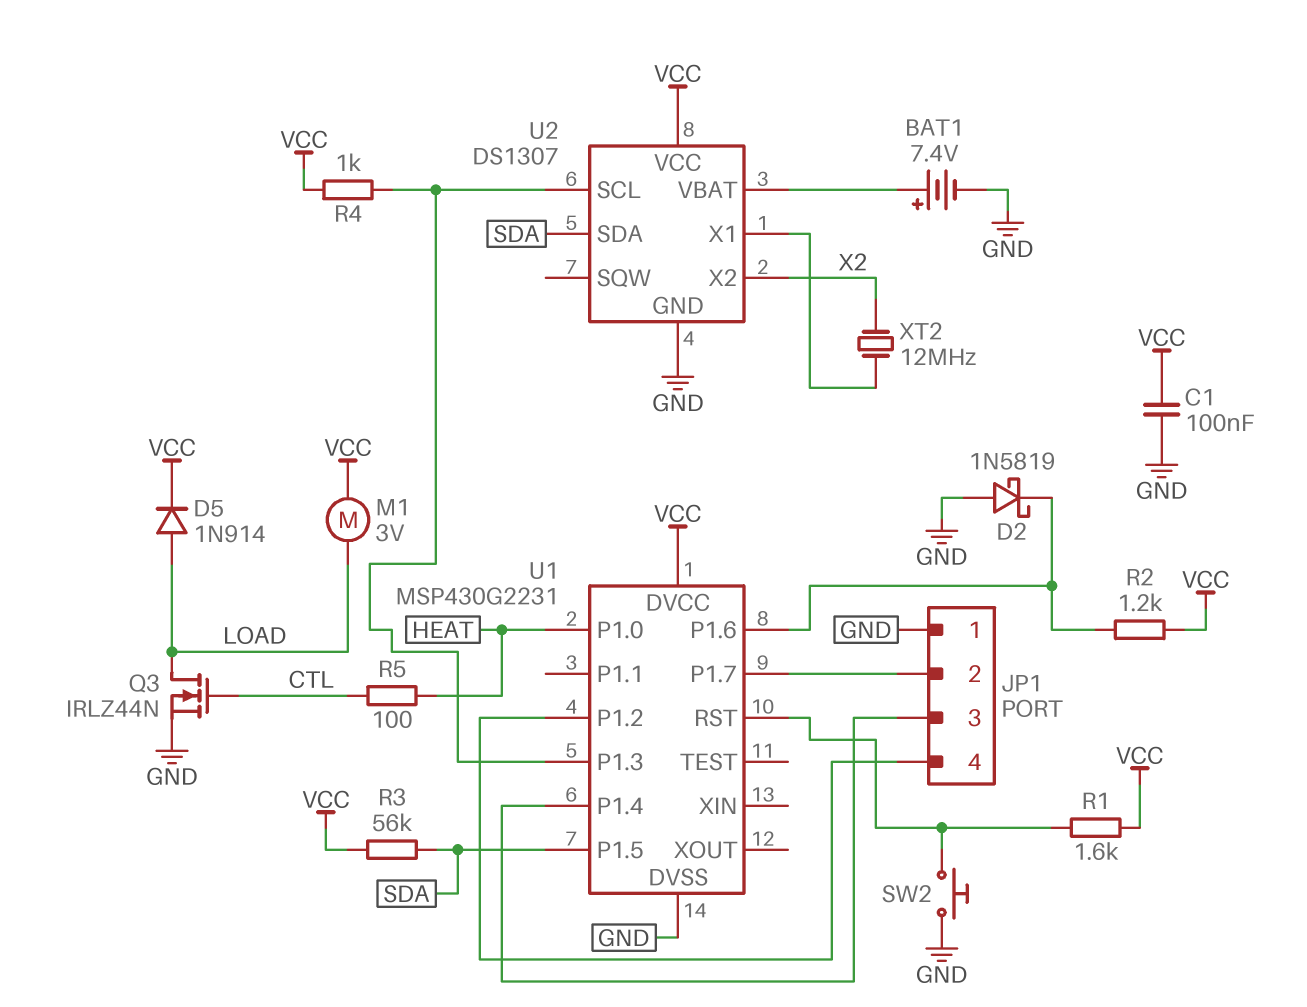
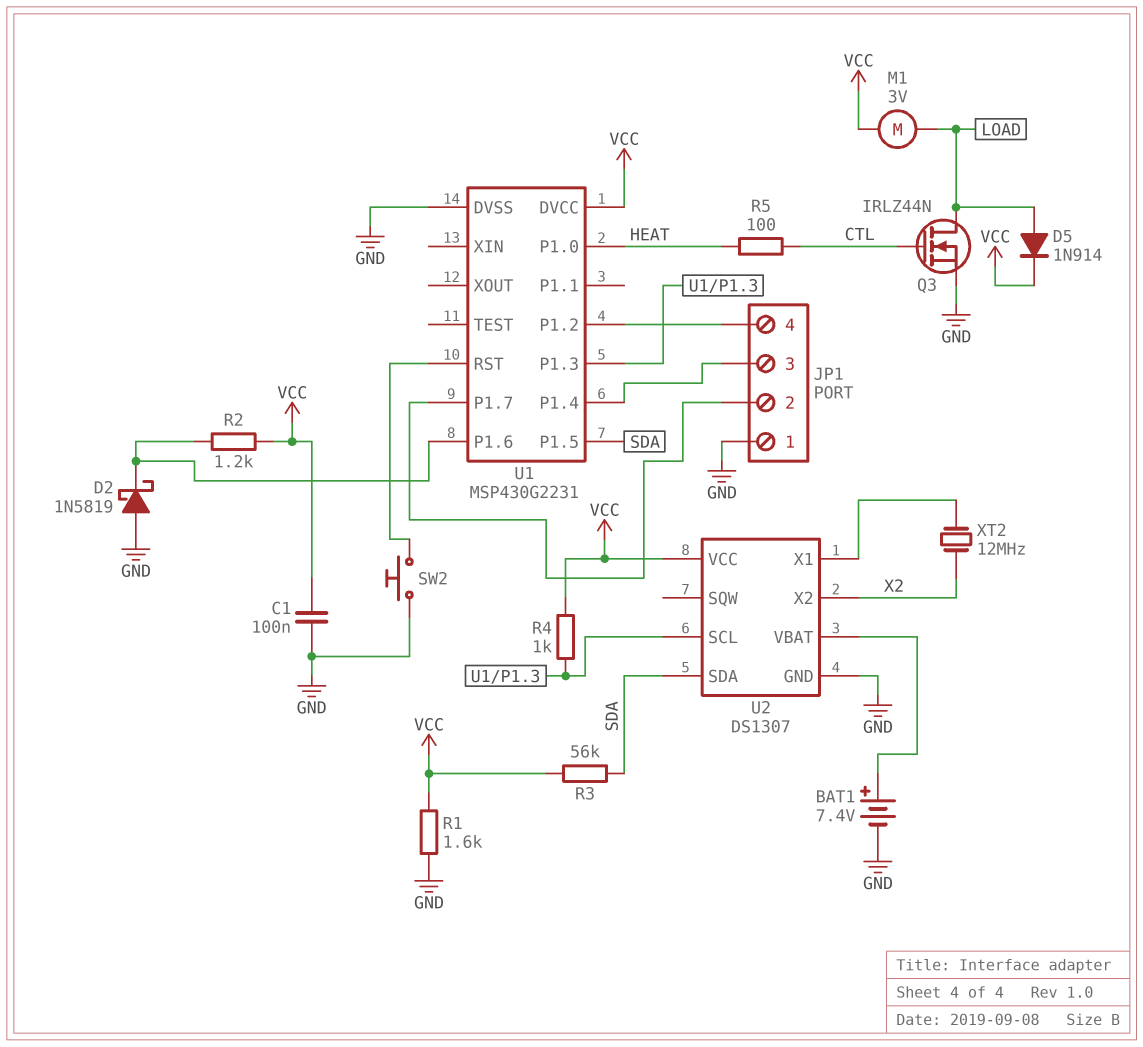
R1: 1.6k (U1/RST, VCC) -> 1.6k (GND, VCC)

